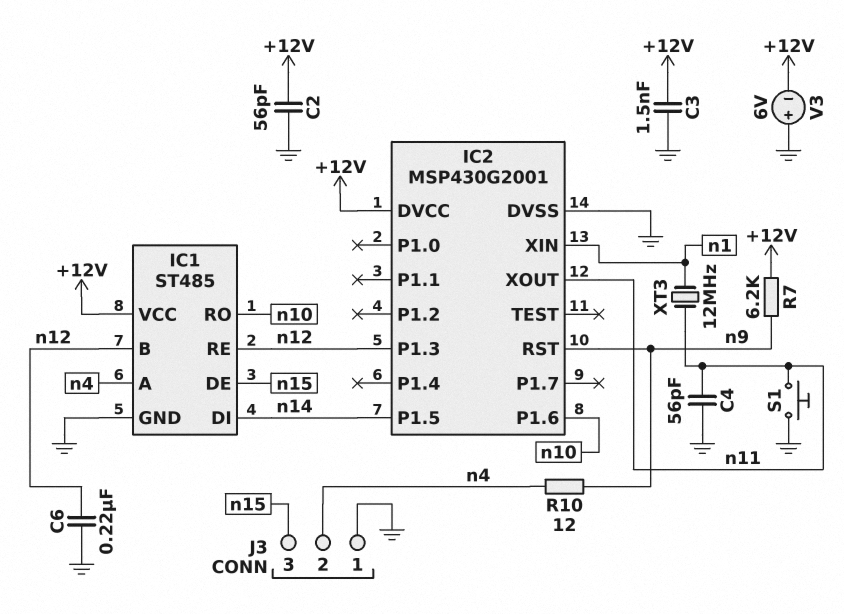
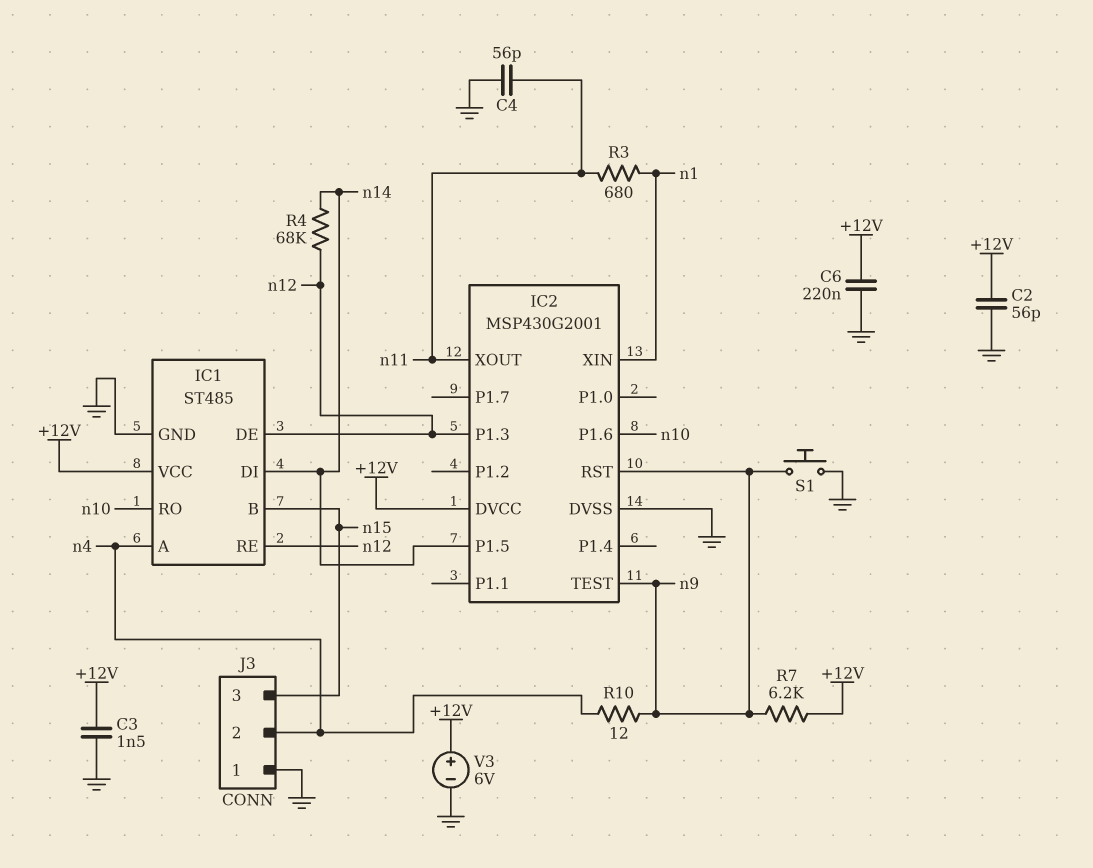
C6: 220nF (GND, n12) -> 220nF (+12V, GND)
IC1 pin B: n12 -> n15
IC1 pin DE: n15 -> n12
IC2 pin TEST: none -> n9
R3: none -> 680 (n1, n11)
R4: none -> 68k (n12, n14)
S1: button (GND, n11) -> button (GND, n9)
V3: 6V (plus GND, minus +12V) -> 6V (plus +12V, minus GND)
XT3: 12MHz (n1, n11) -> none

